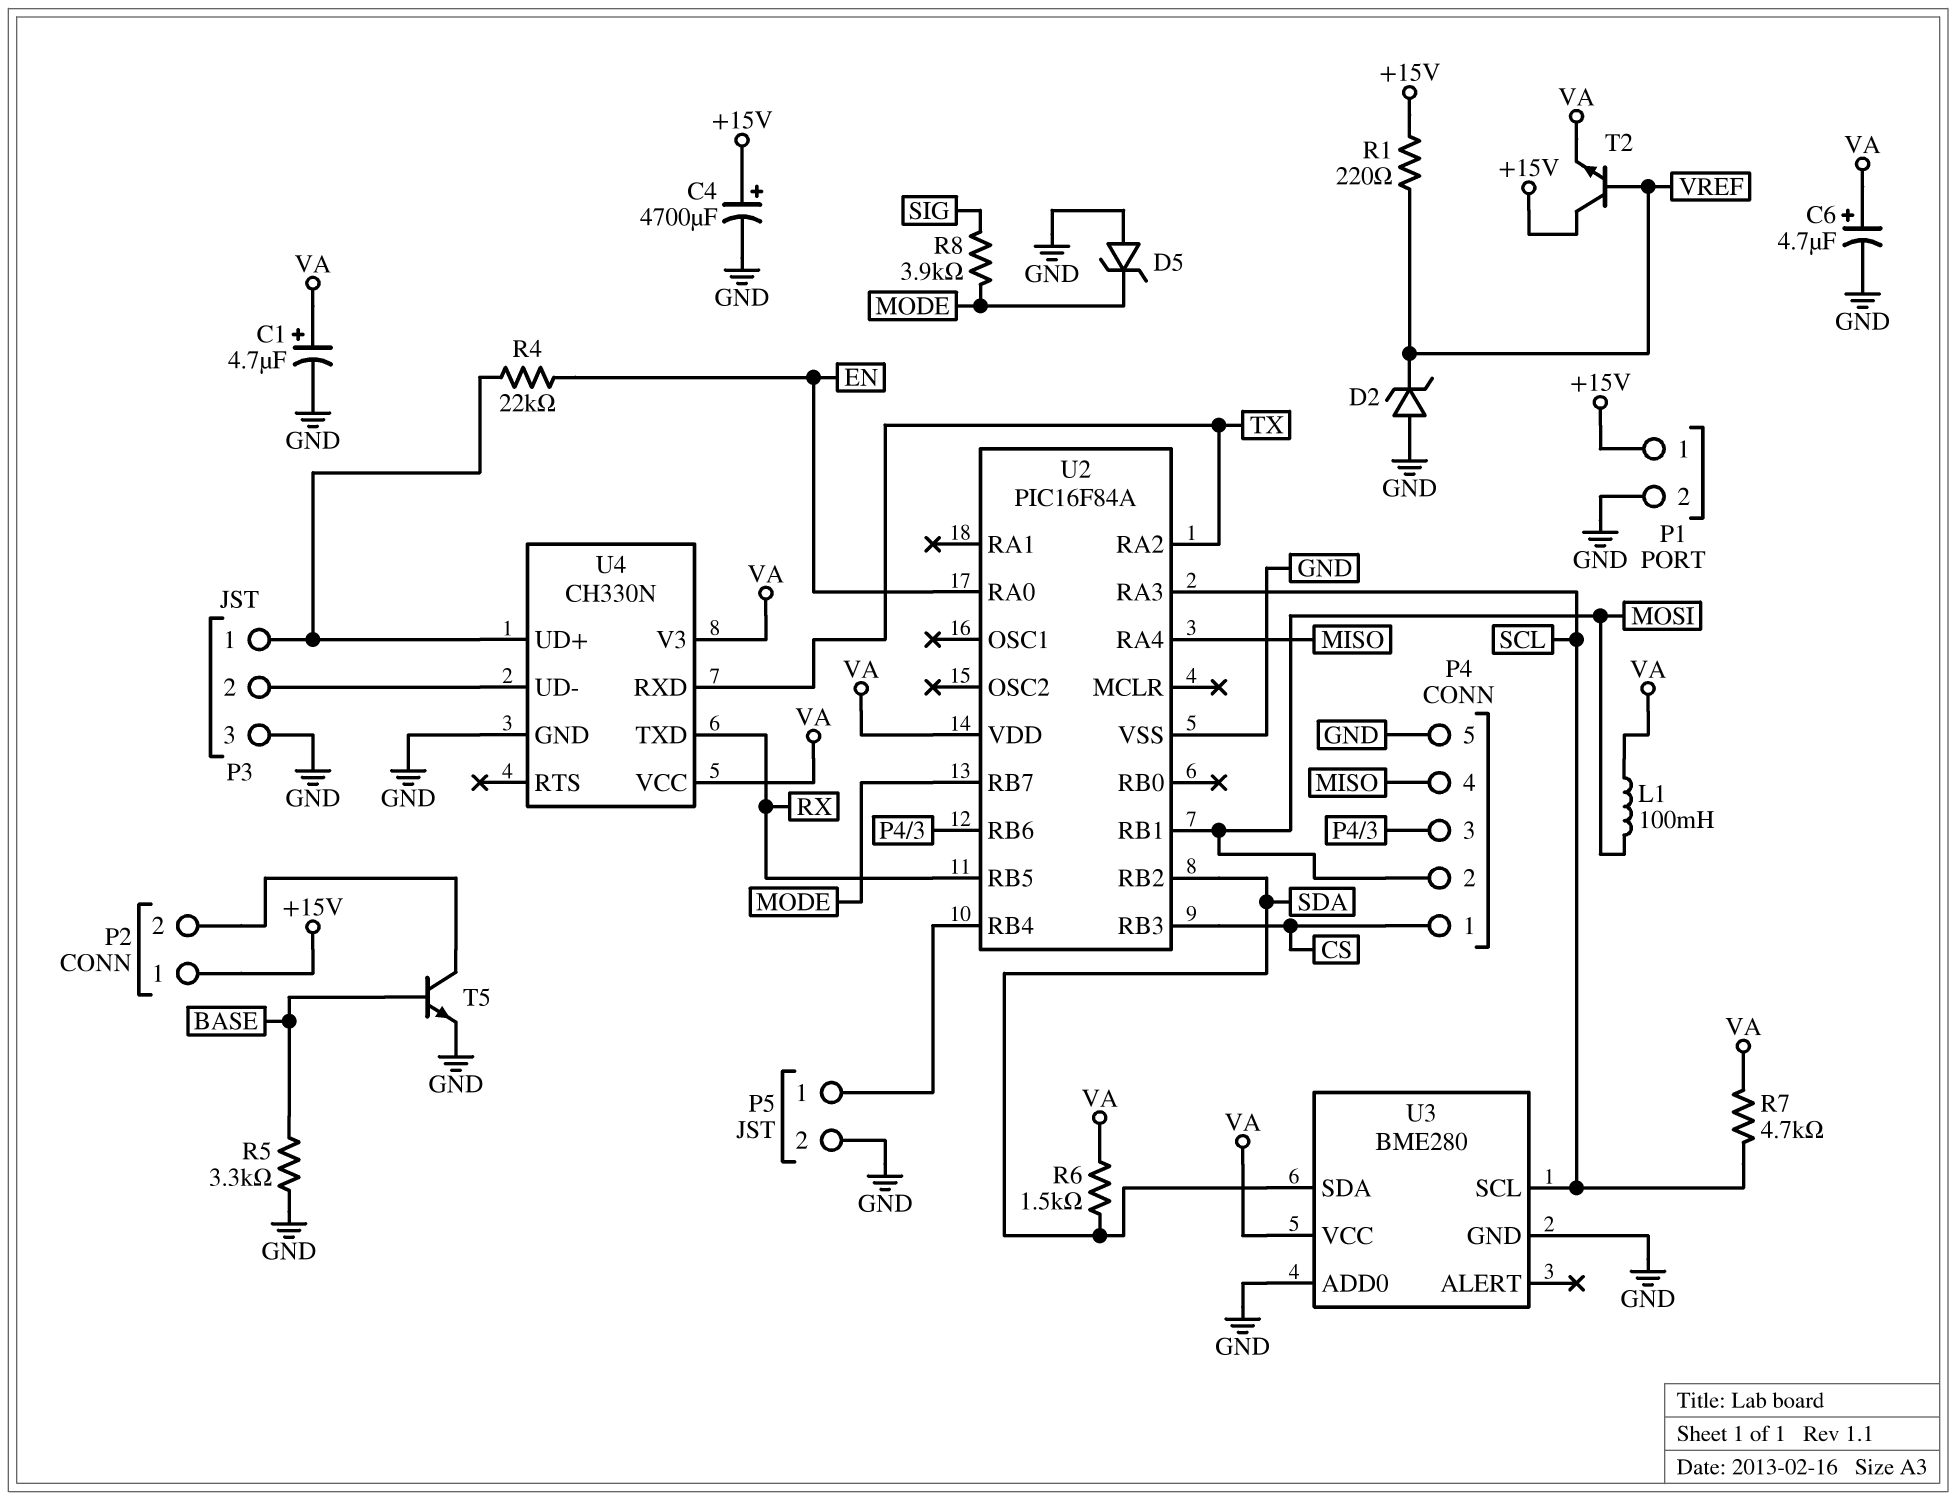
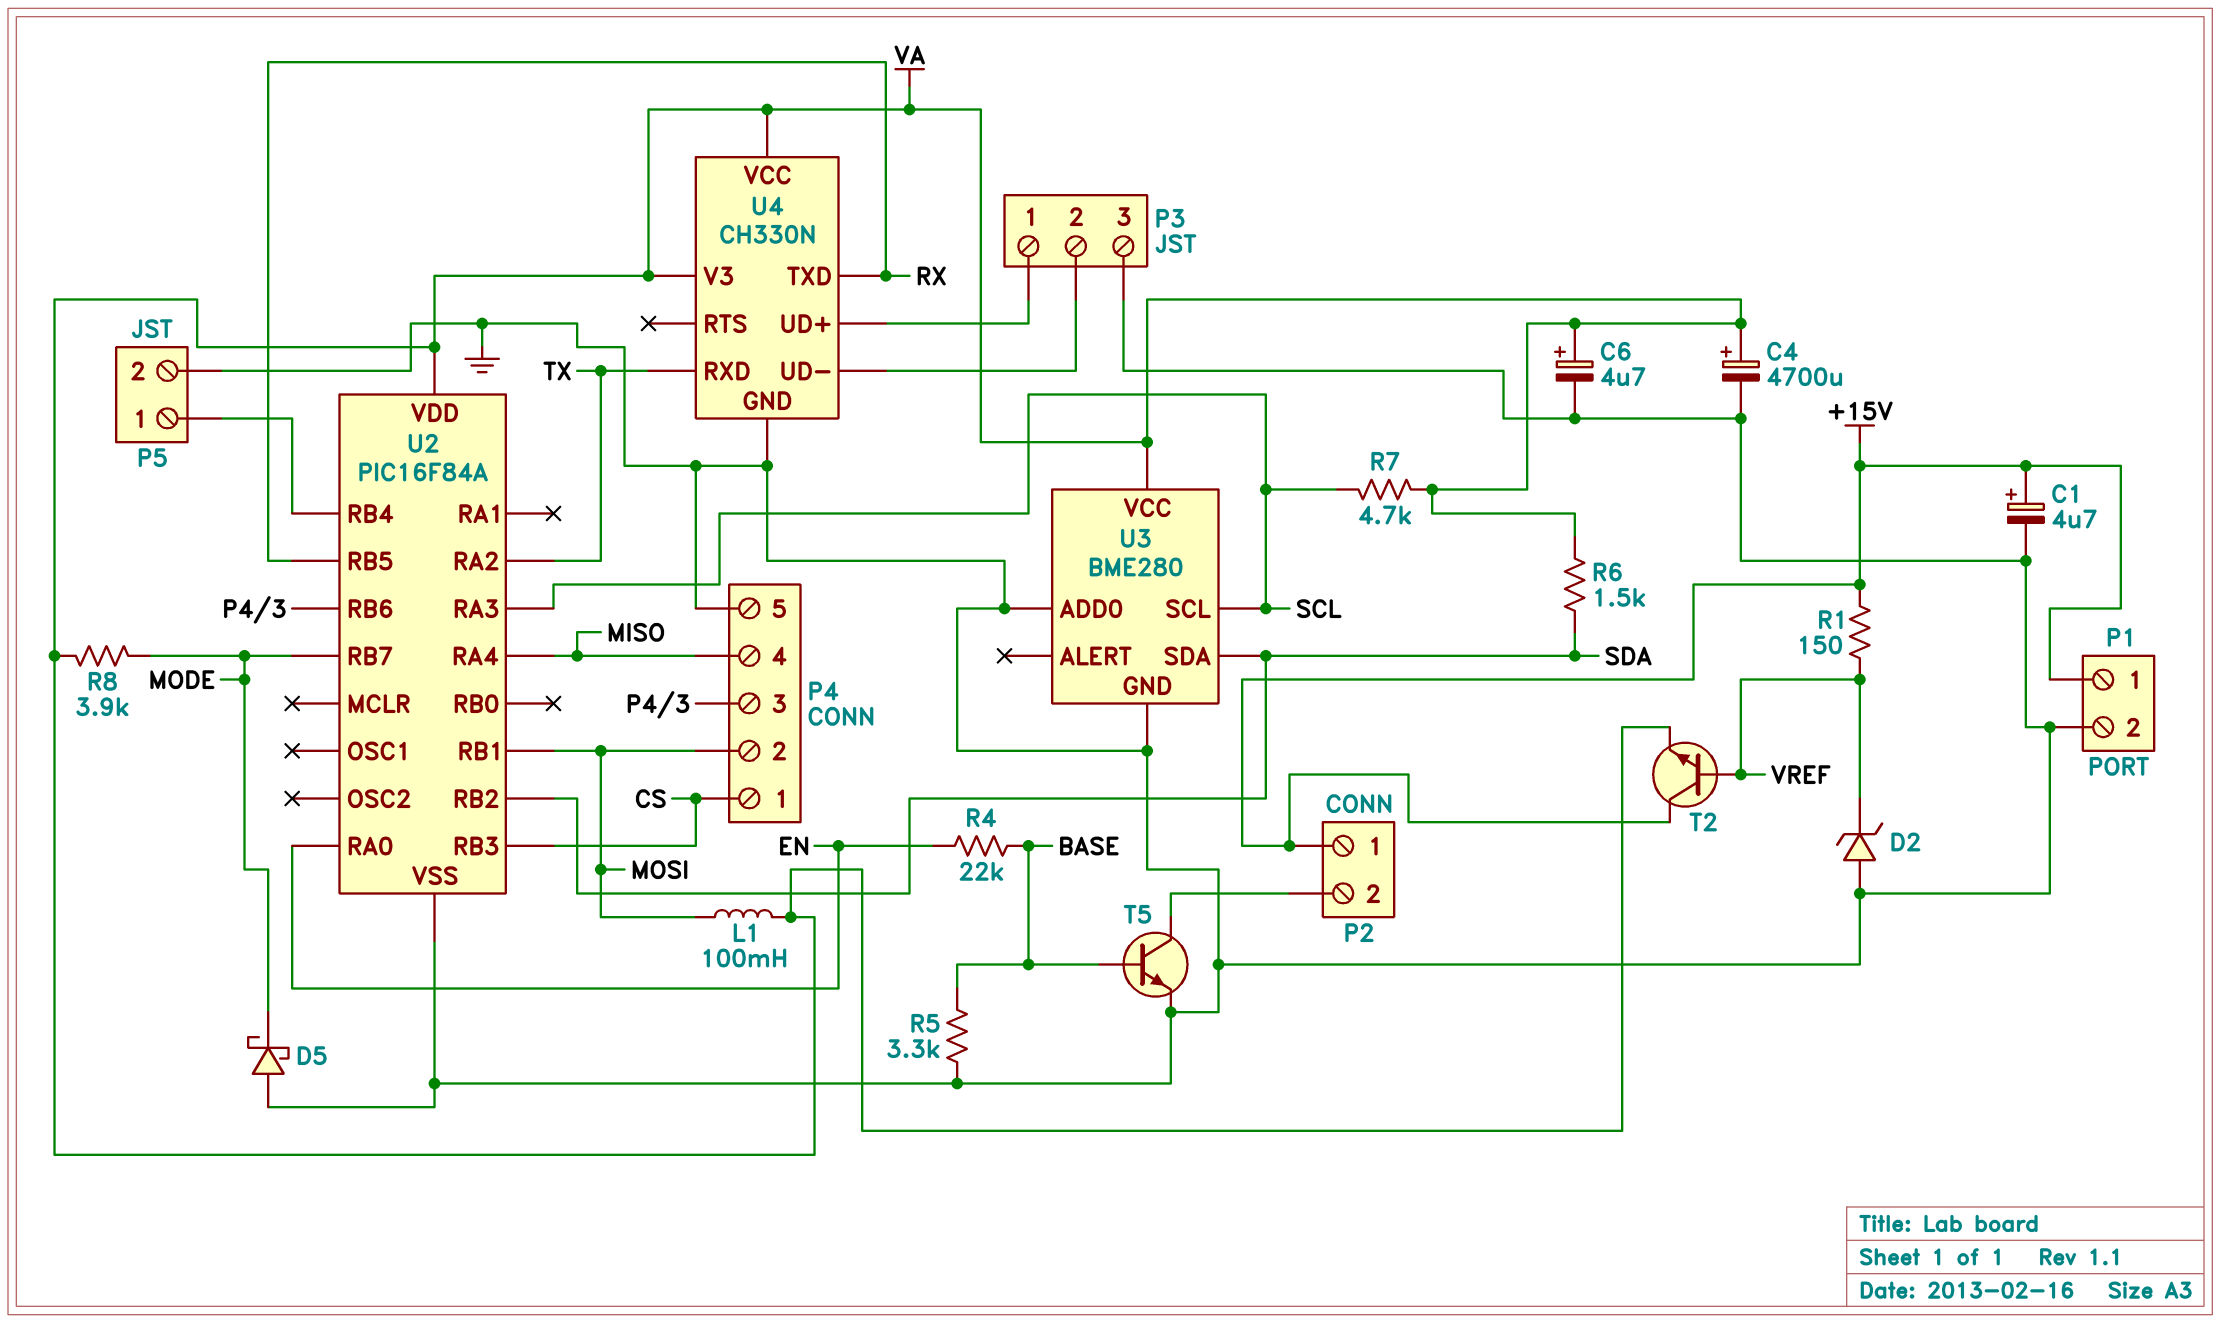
C1: 4.7uF (plus VA, minus GND) -> 4.7uF (plus +15V, minus GND)
C4: 4700uF (plus +15V, minus GND) -> 4700uF (plus VA, minus GND)
D5: zener (A GND, K MODE) -> schottky (A GND, K MODE)
R1: 220 (+15V, VREF) -> 150 (+15V, VREF)
R4: 22k (EN, P3/1) -> 22k (BASE, EN)
R8: 3.9k (MODE, SIG) -> 3.9k (MODE, VA)

